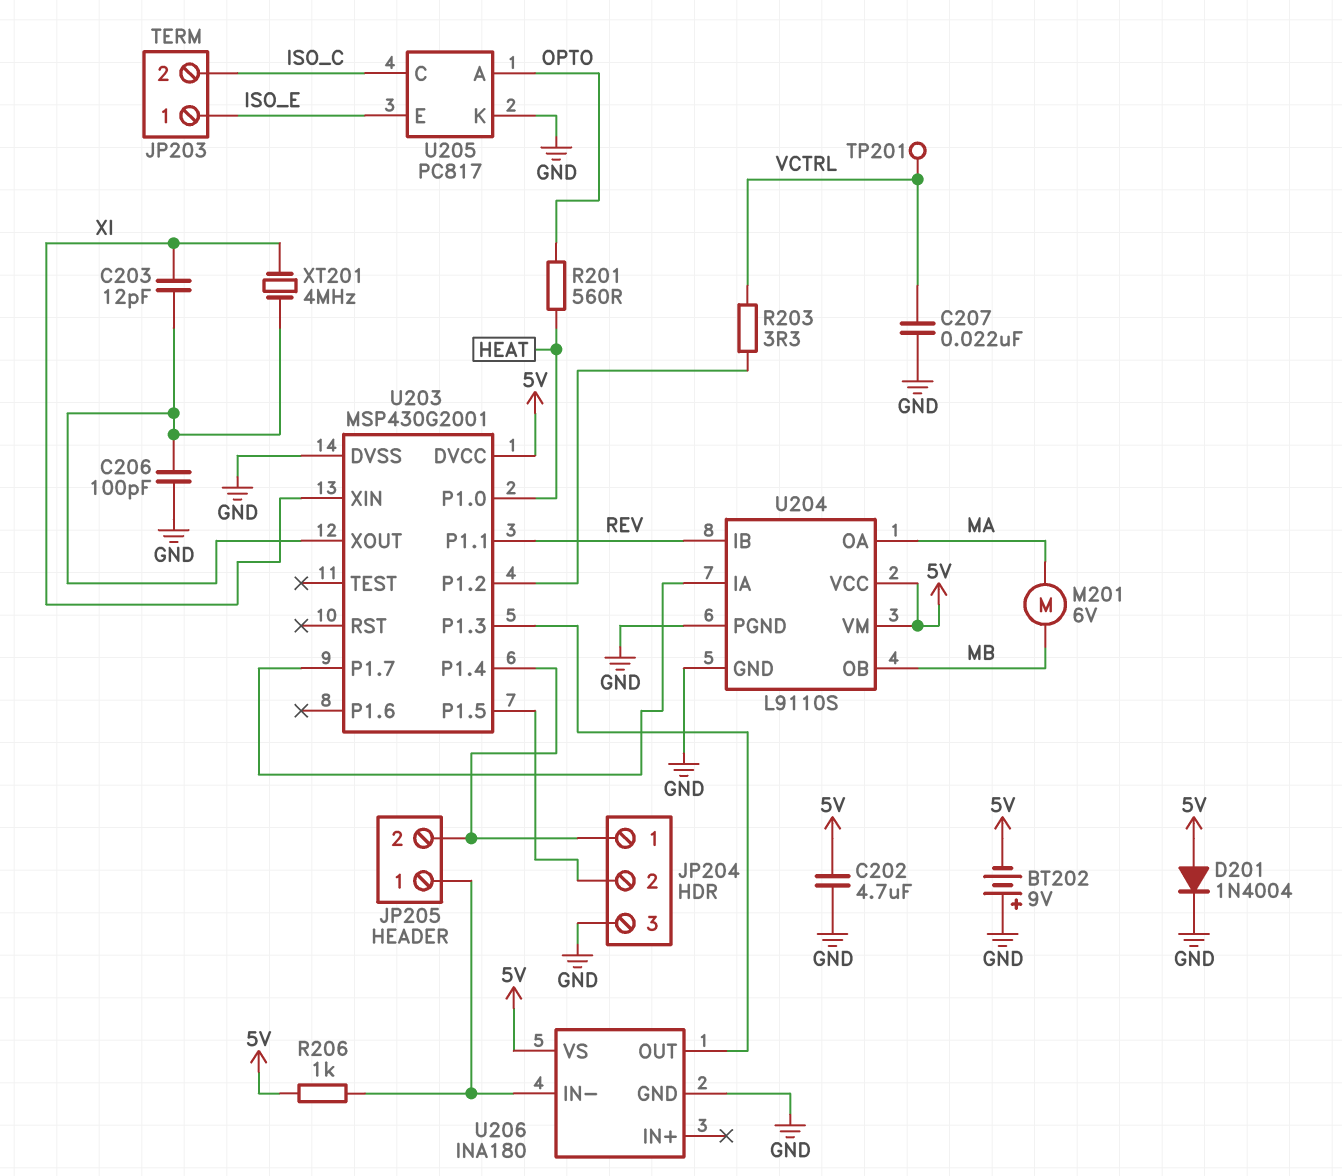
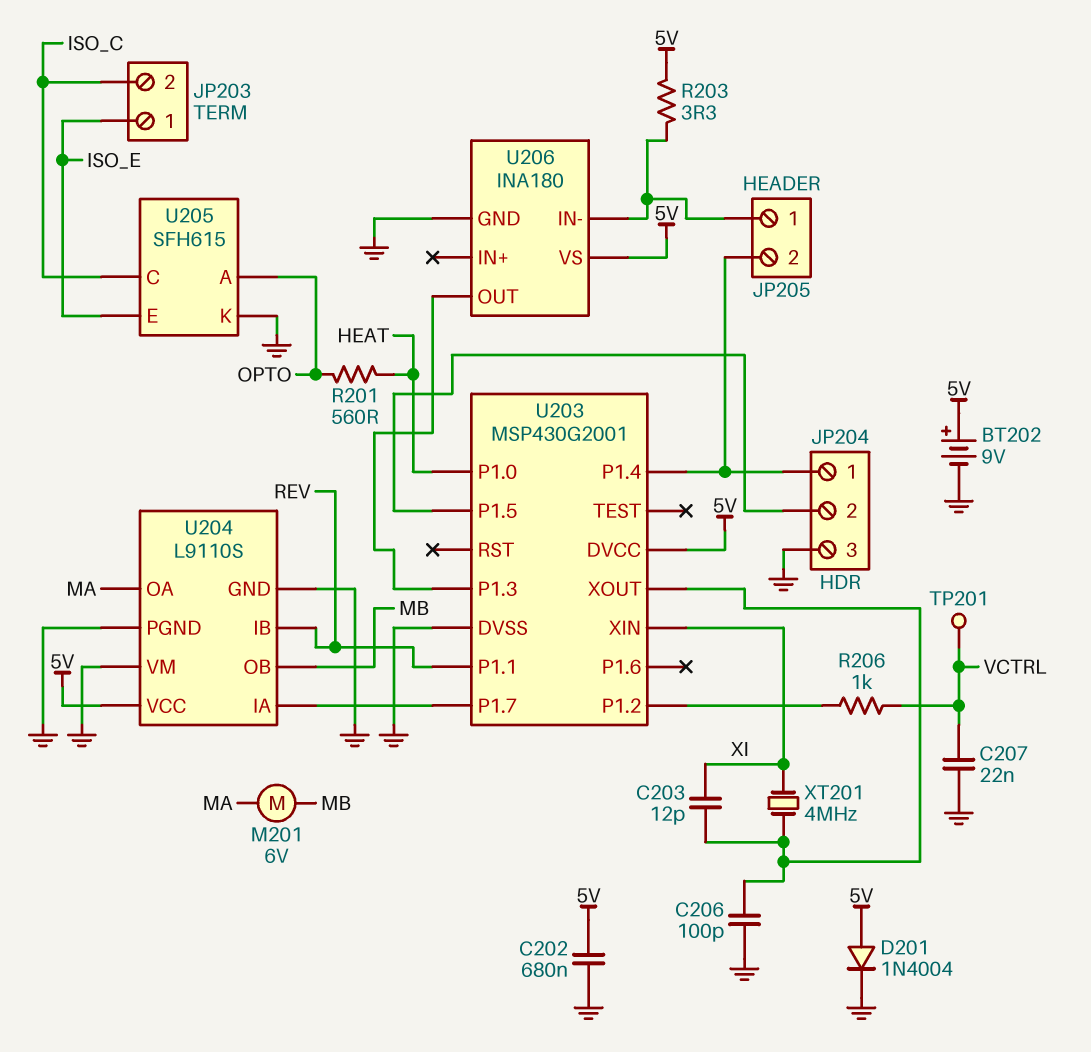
BT202: 9V (plus GND, minus 5V) -> 9V (plus 5V, minus GND)
C202: 4.7uF (5V, GND) -> 680nF (5V, GND)
R203: 3.3 (U203/P1.2, VCTRL) -> 3.3 (5V, JP205/1)
R206: 1k (5V, JP205/1) -> 1k (U203/P1.2, VCTRL)
U204 pin VM: 5V -> GND
U205: PC817 -> SFH615

